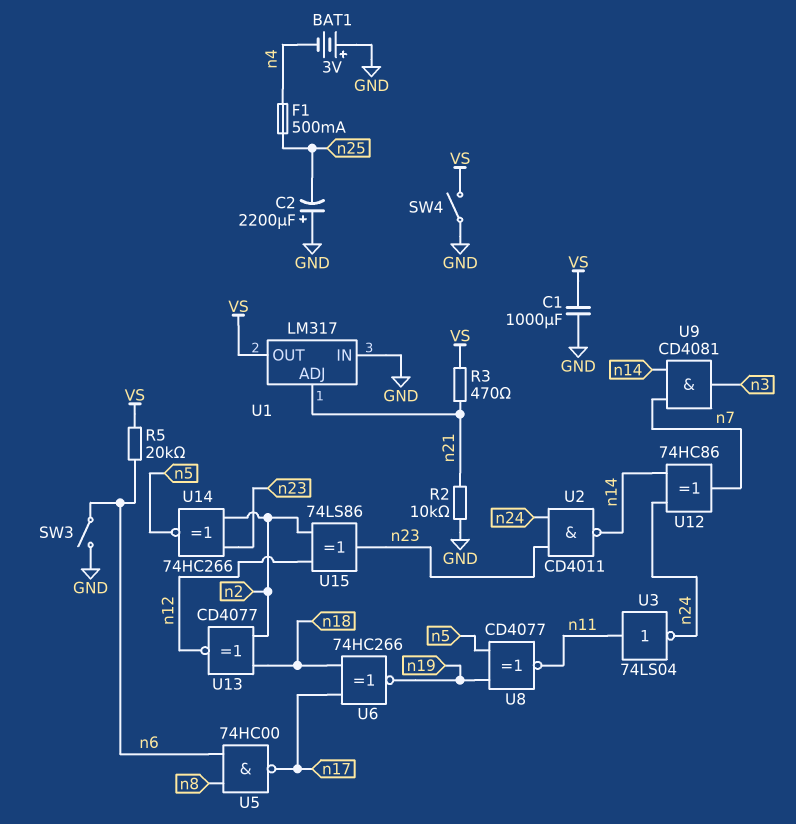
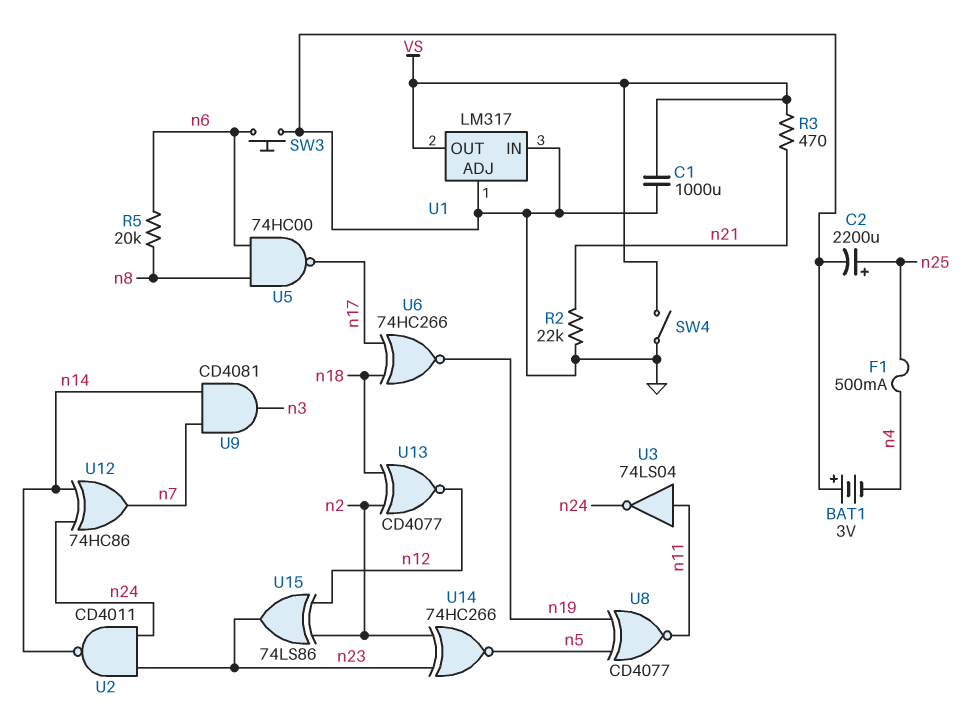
C2: 2200uF (plus GND, minus n25) -> 2200uF (plus n25, minus GND)
R2: 10k (GND, n21) -> 22k (GND, n21)
R5: 20k (VS, n6) -> 20k (n6, n8)
SW3: switch (GND, n6) -> button (GND, n6)
U1 pin ADJ: n21 -> GND

